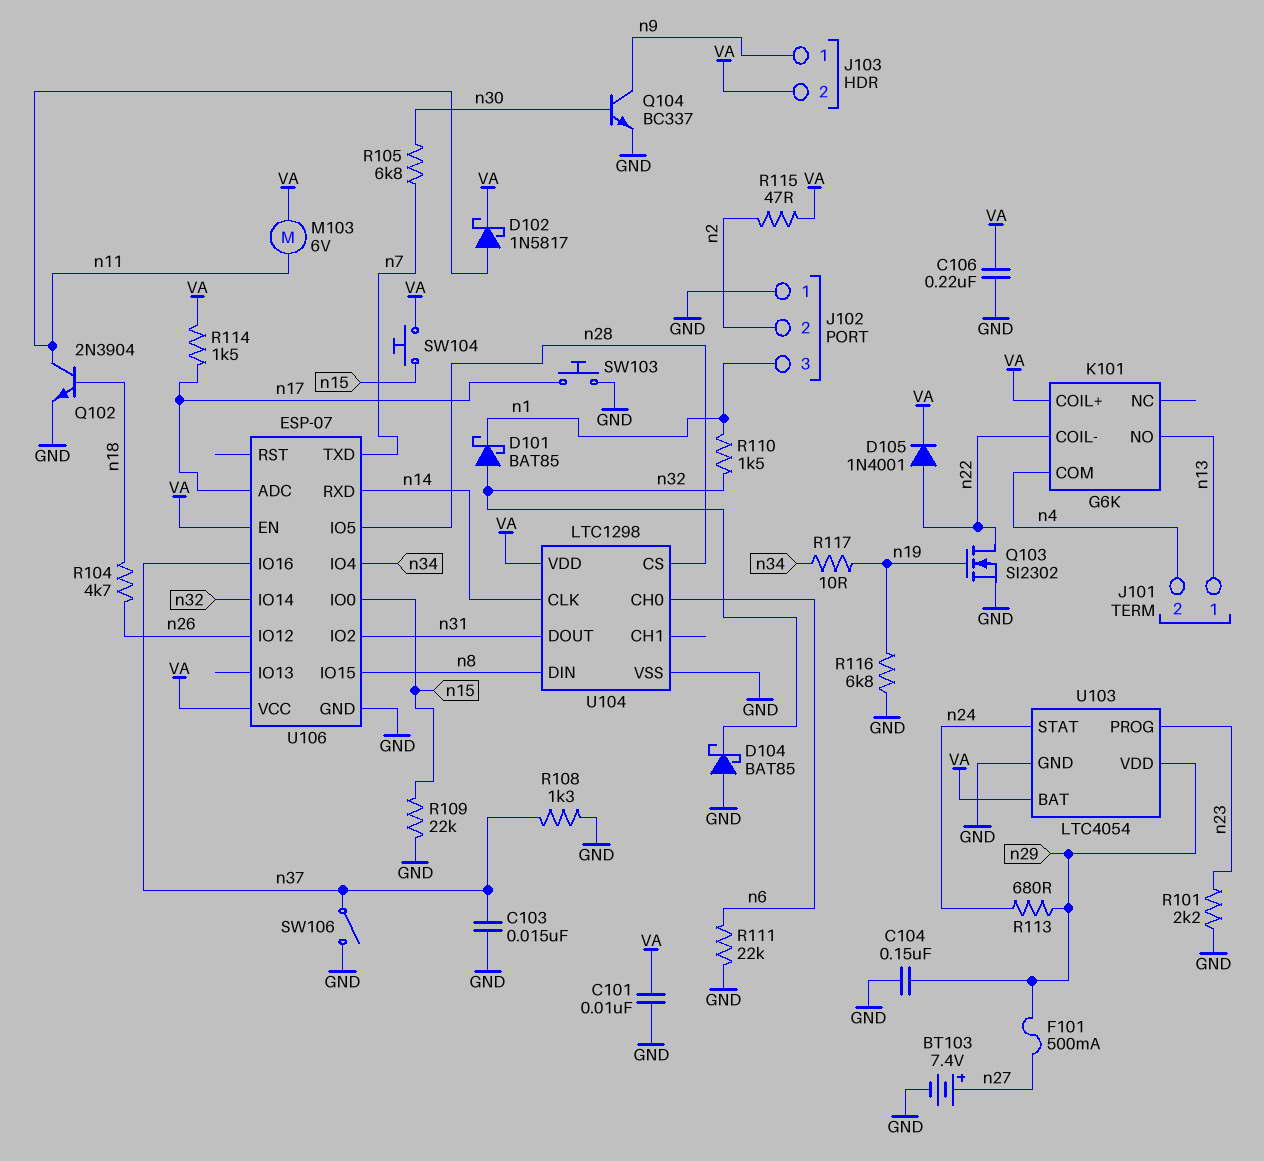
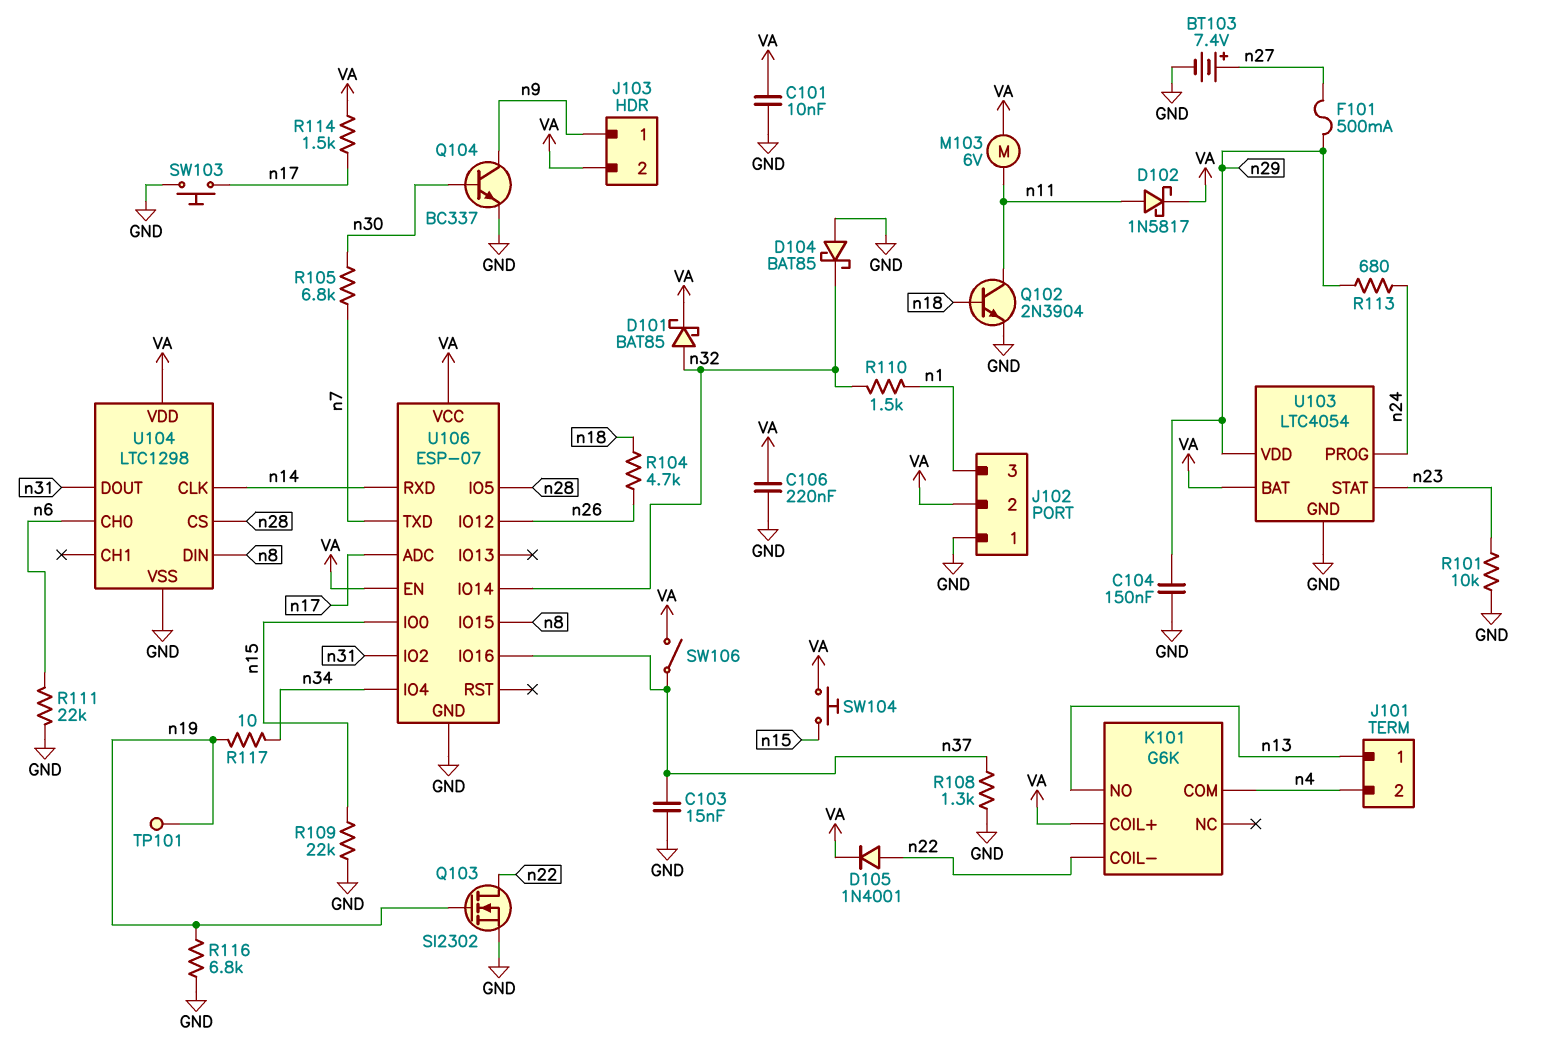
D101: schottky BAT85 (A n32, K n1) -> schottky BAT85 (A n32, K VA)
J102 pin 2: n2 -> VA
R101: 2.2k (GND, n23) -> 10k (GND, n23)
R115: 47 (VA, n2) -> none
SW106: switch (GND, n37) -> switch (VA, n37)
TP101: none -> test point (n19)
U103 pin PROG: n23 -> n24
U103 pin STAT: n24 -> n23

